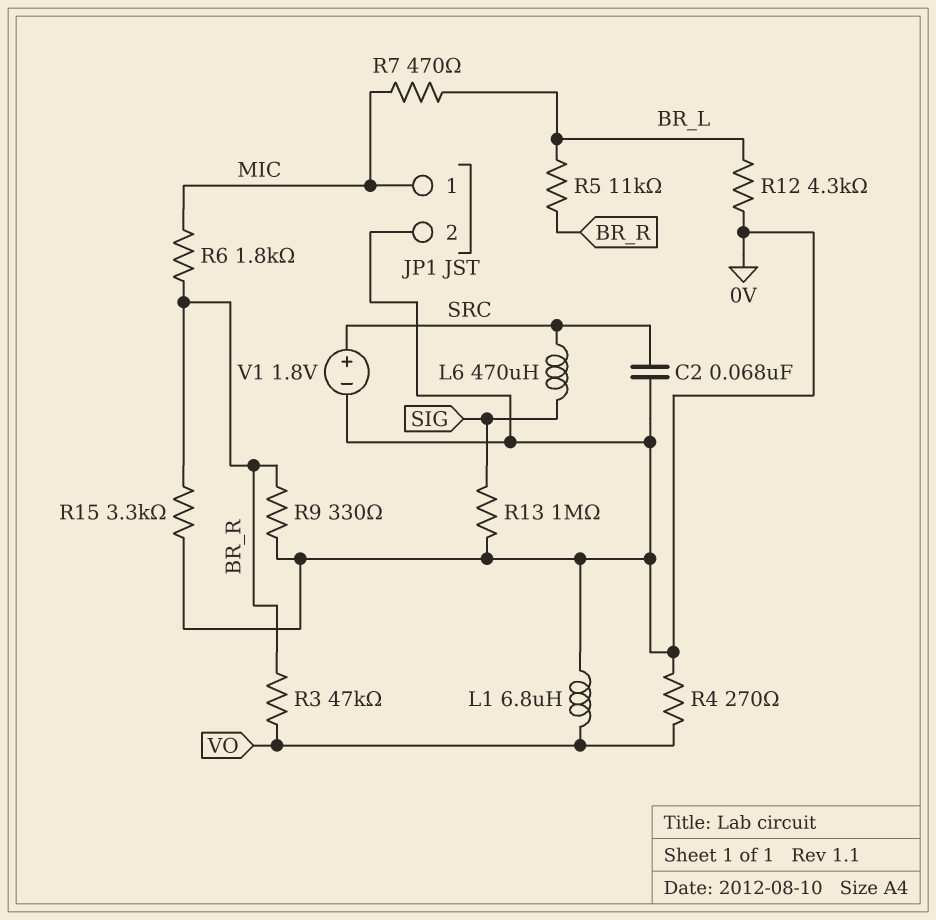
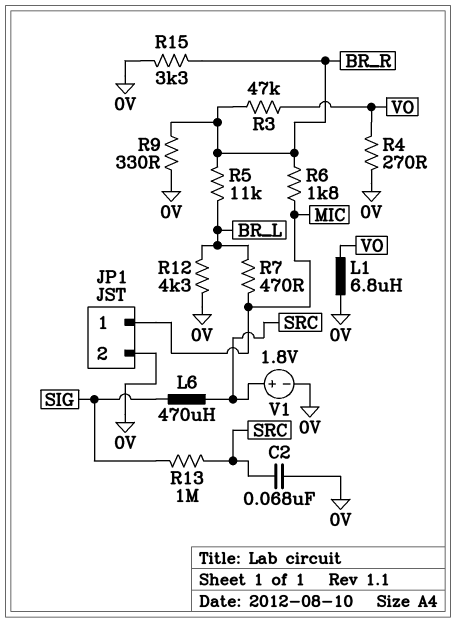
R13: 1M (0V, SIG) -> 1M (SIG, SRC)

